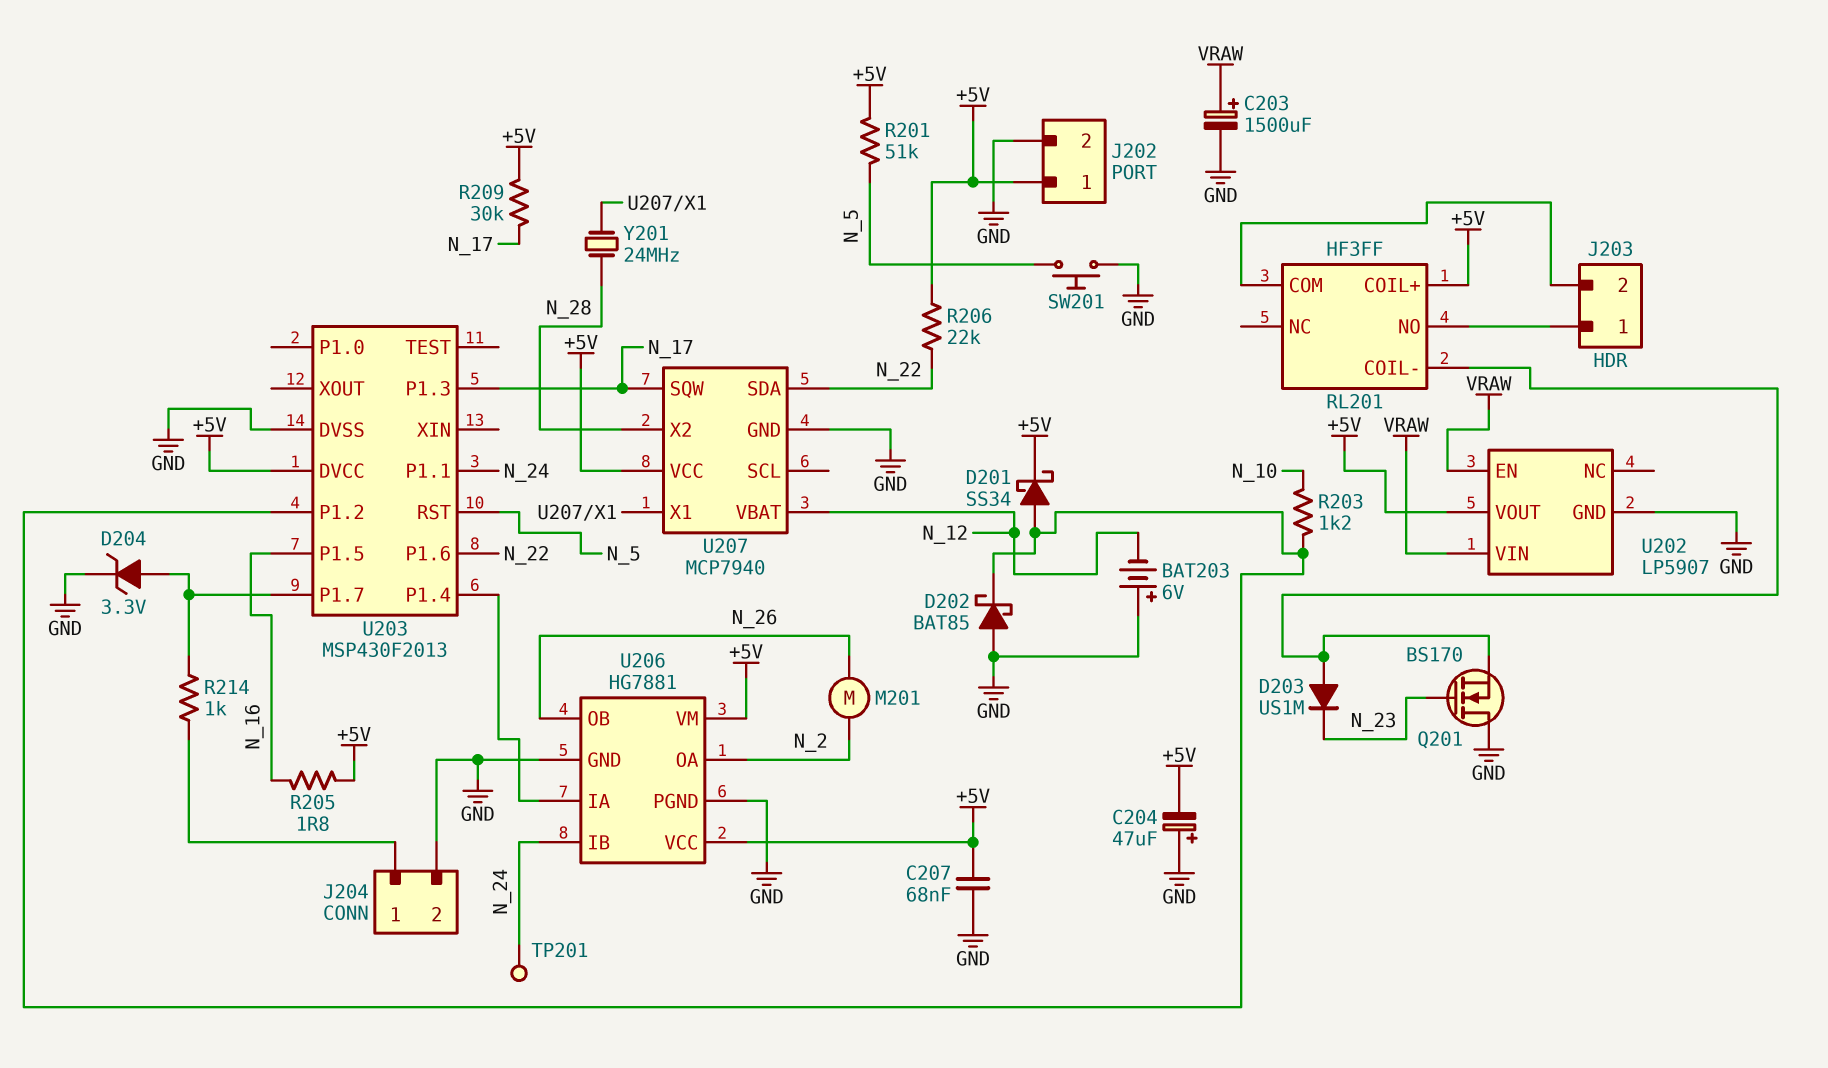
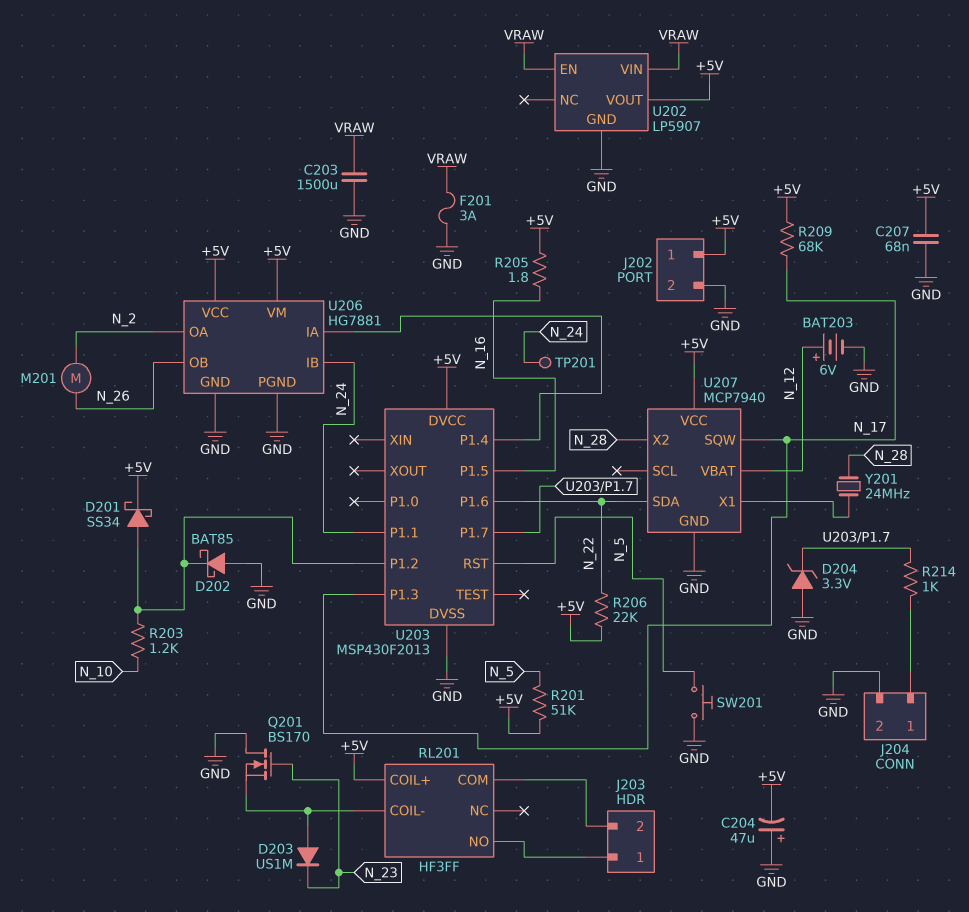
BAT203: 6V (plus GND, minus N_12) -> 6V (plus N_12, minus GND)
C203: 1500uF (plus VRAW, minus GND) -> 1500uF (GND, VRAW)
D204: zener 3.3V (A U203/P1.7, K GND) -> zener 3.3V (A GND, K U203/P1.7)
F201: none -> 3A (GND, VRAW)
R209: 30k (+5V, N_17) -> 68k (+5V, N_17)

